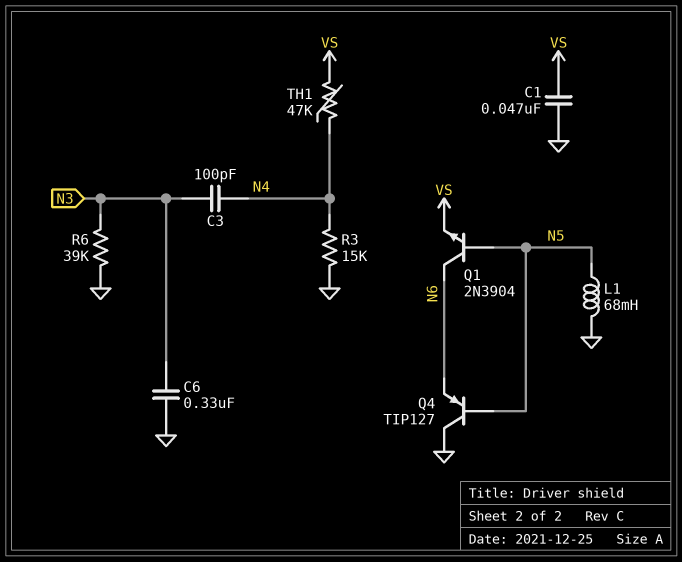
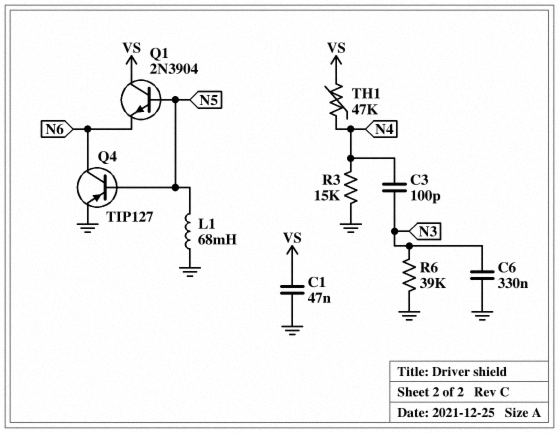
Q1: NPN 2N3904 (B N5, C N6, E VS) -> NPN 2N3904 (B N5, C VS, E N6)
Q4: PNP TIP127 (B N5, C GND, E N6) -> PNP TIP127 (B N5, C N6, E GND)

